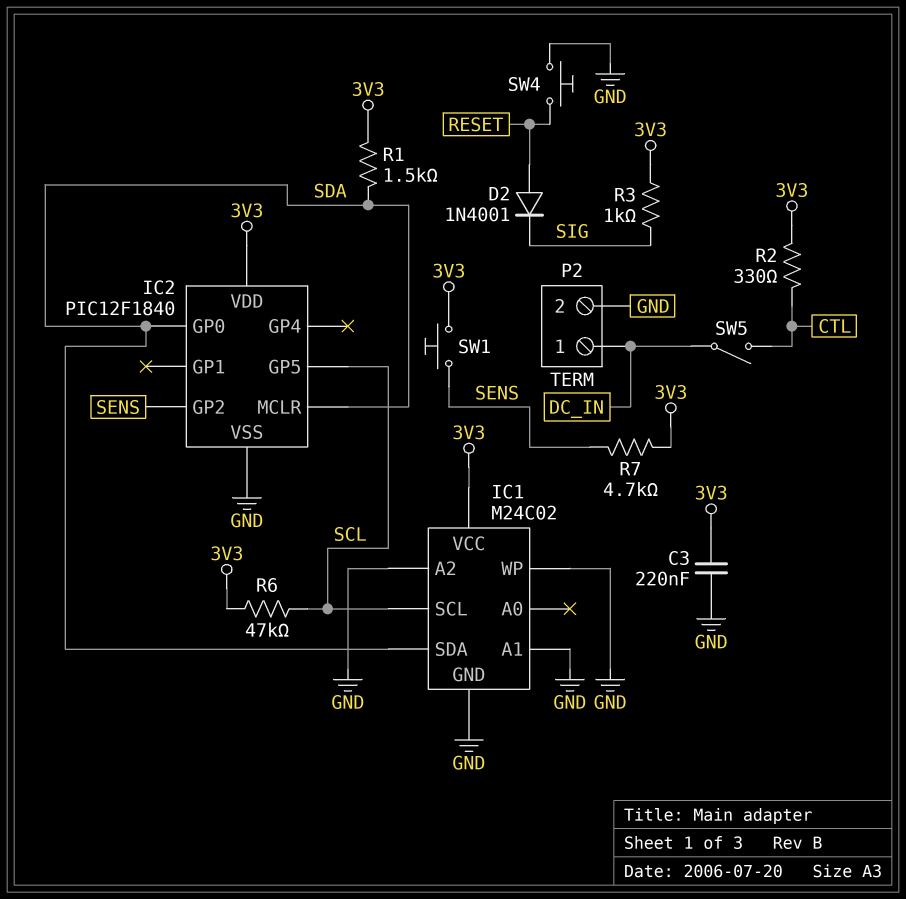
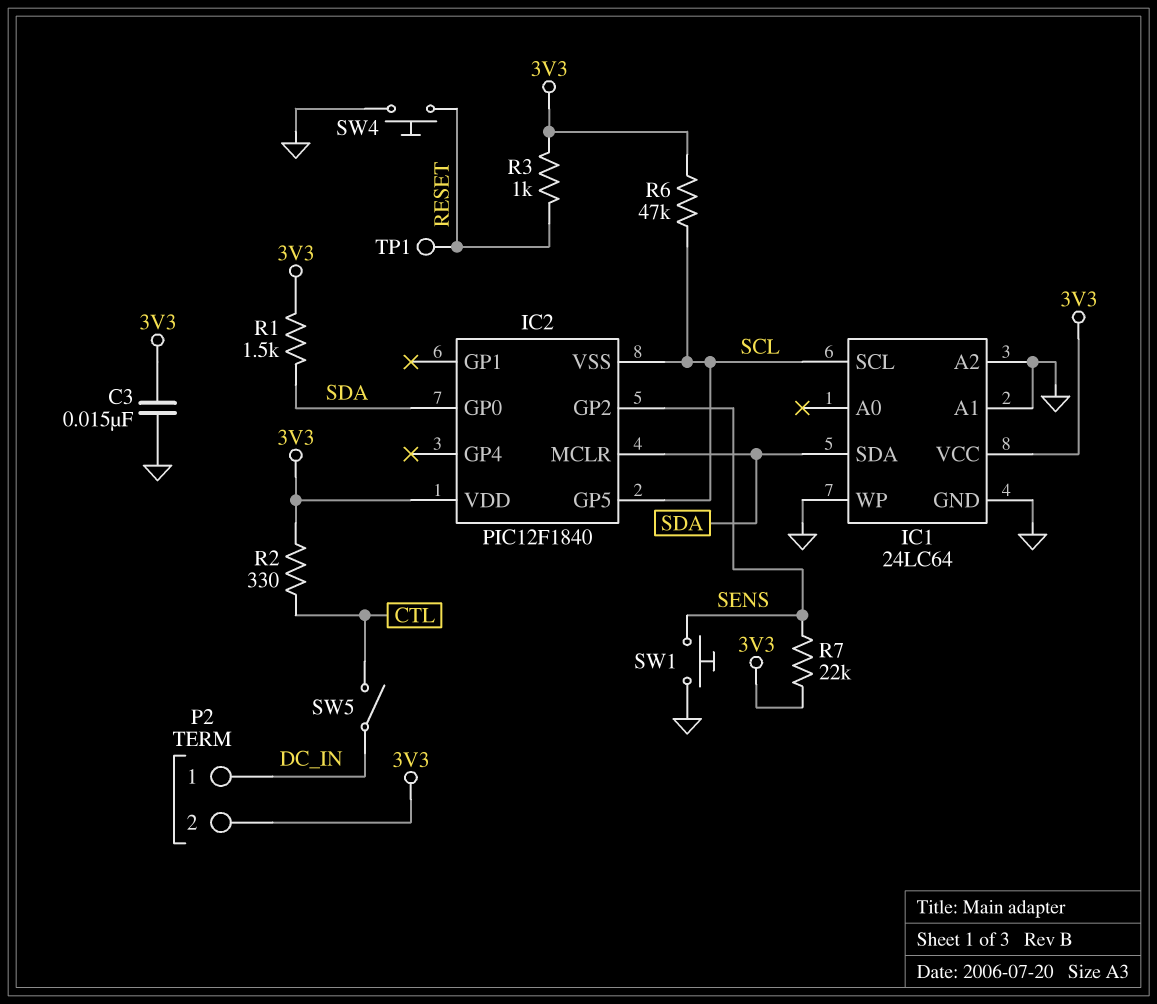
C3: 220nF (3V3, GND) -> 15nF (3V3, GND)
D2: diode 1N4001 (A RESET, K SIG) -> none
IC1: M24C02 -> 24LC64
IC2 pin VSS: GND -> SCL
P2 pin 2: GND -> 3V3
R3: 1k (3V3, SIG) -> 1k (3V3, RESET)
R7: 4.7k (3V3, SENS) -> 22k (3V3, SENS)
SW1: button (3V3, SENS) -> button (GND, SENS)
TP1: none -> test point (RESET)

